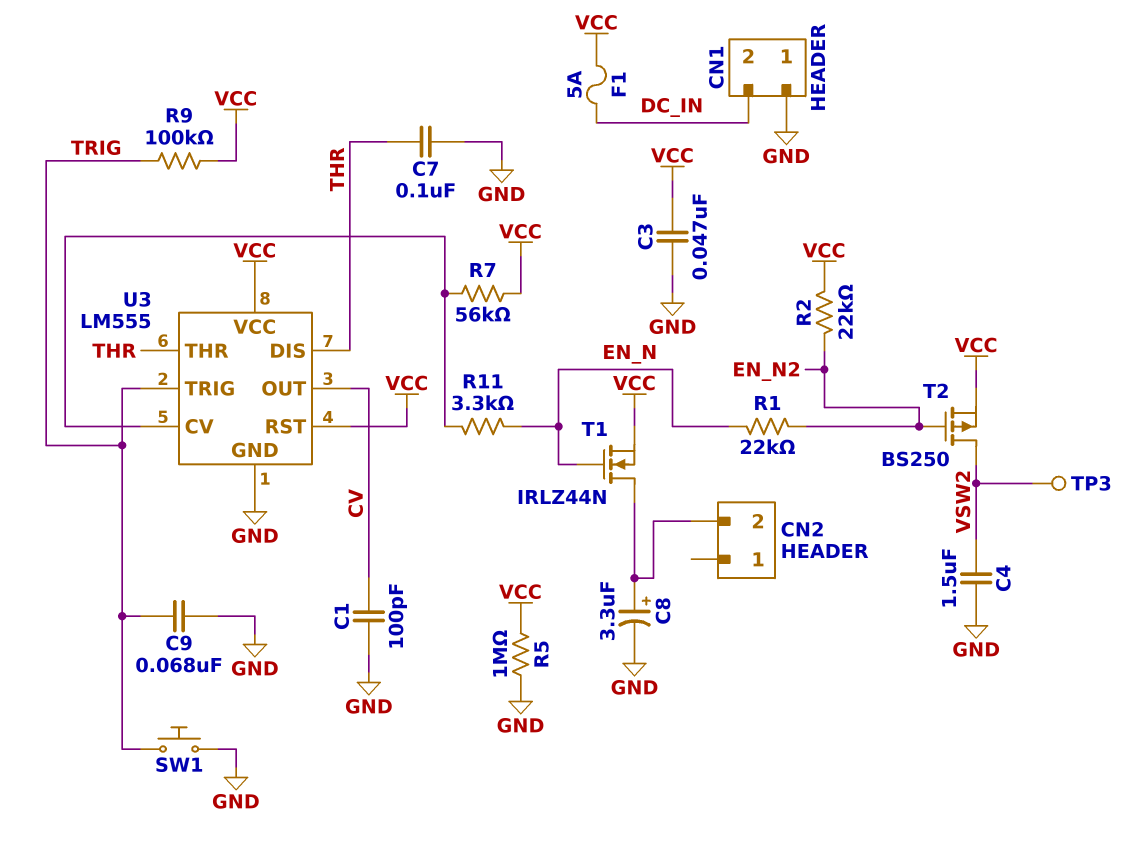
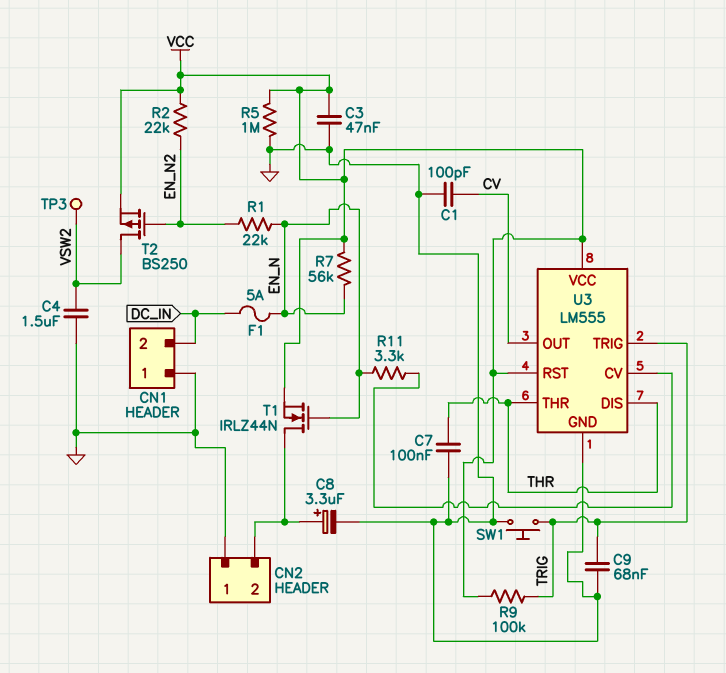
CN2 pin 1: none -> GND
F1: 5A (DC_IN, VCC) -> 5A (DC_IN, EN_N)
R7: 56k (U3/CV, VCC) -> 56k (EN_N, VCC)

